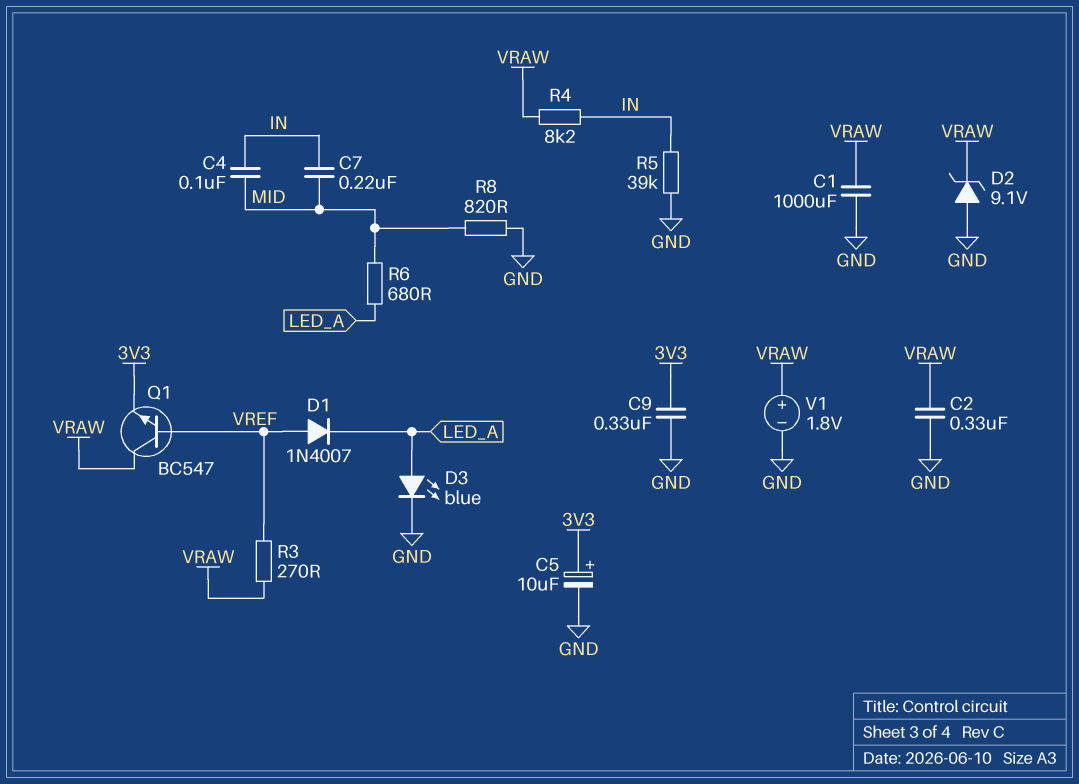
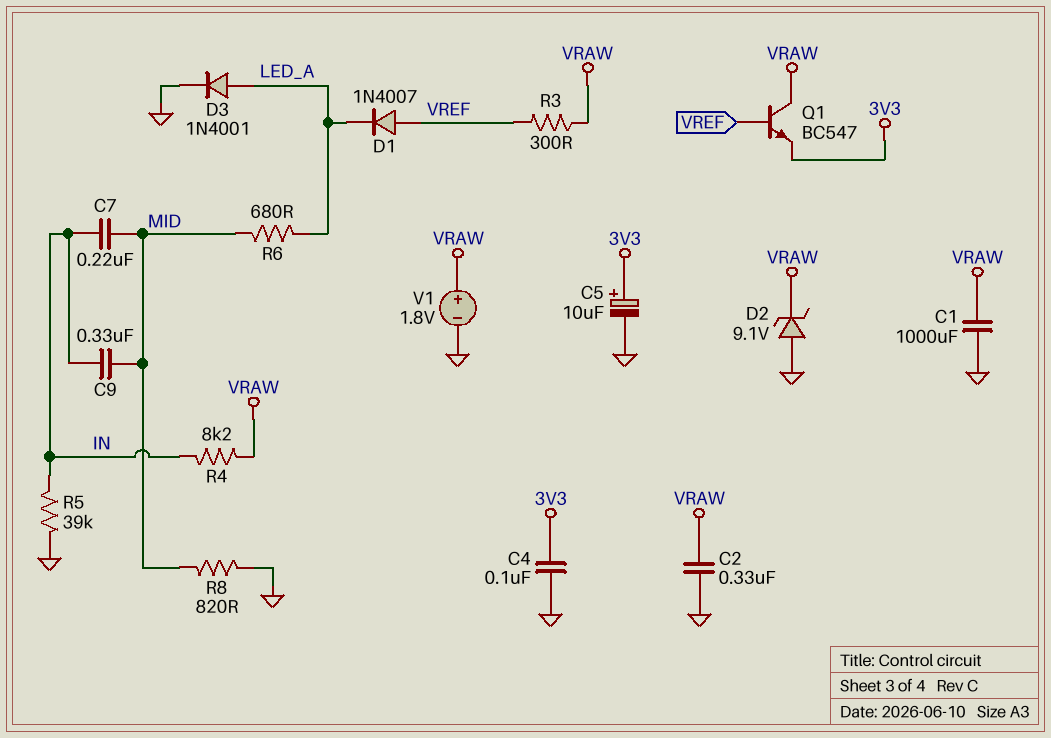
C4: 100nF (IN, MID) -> 100nF (3V3, GND)
C9: 330nF (3V3, GND) -> 330nF (IN, MID)
D3: LED blue (A LED_A, K GND) -> diode 1N4001 (A LED_A, K GND)
R3: 270 (VRAW, VREF) -> 300 (VRAW, VREF)

